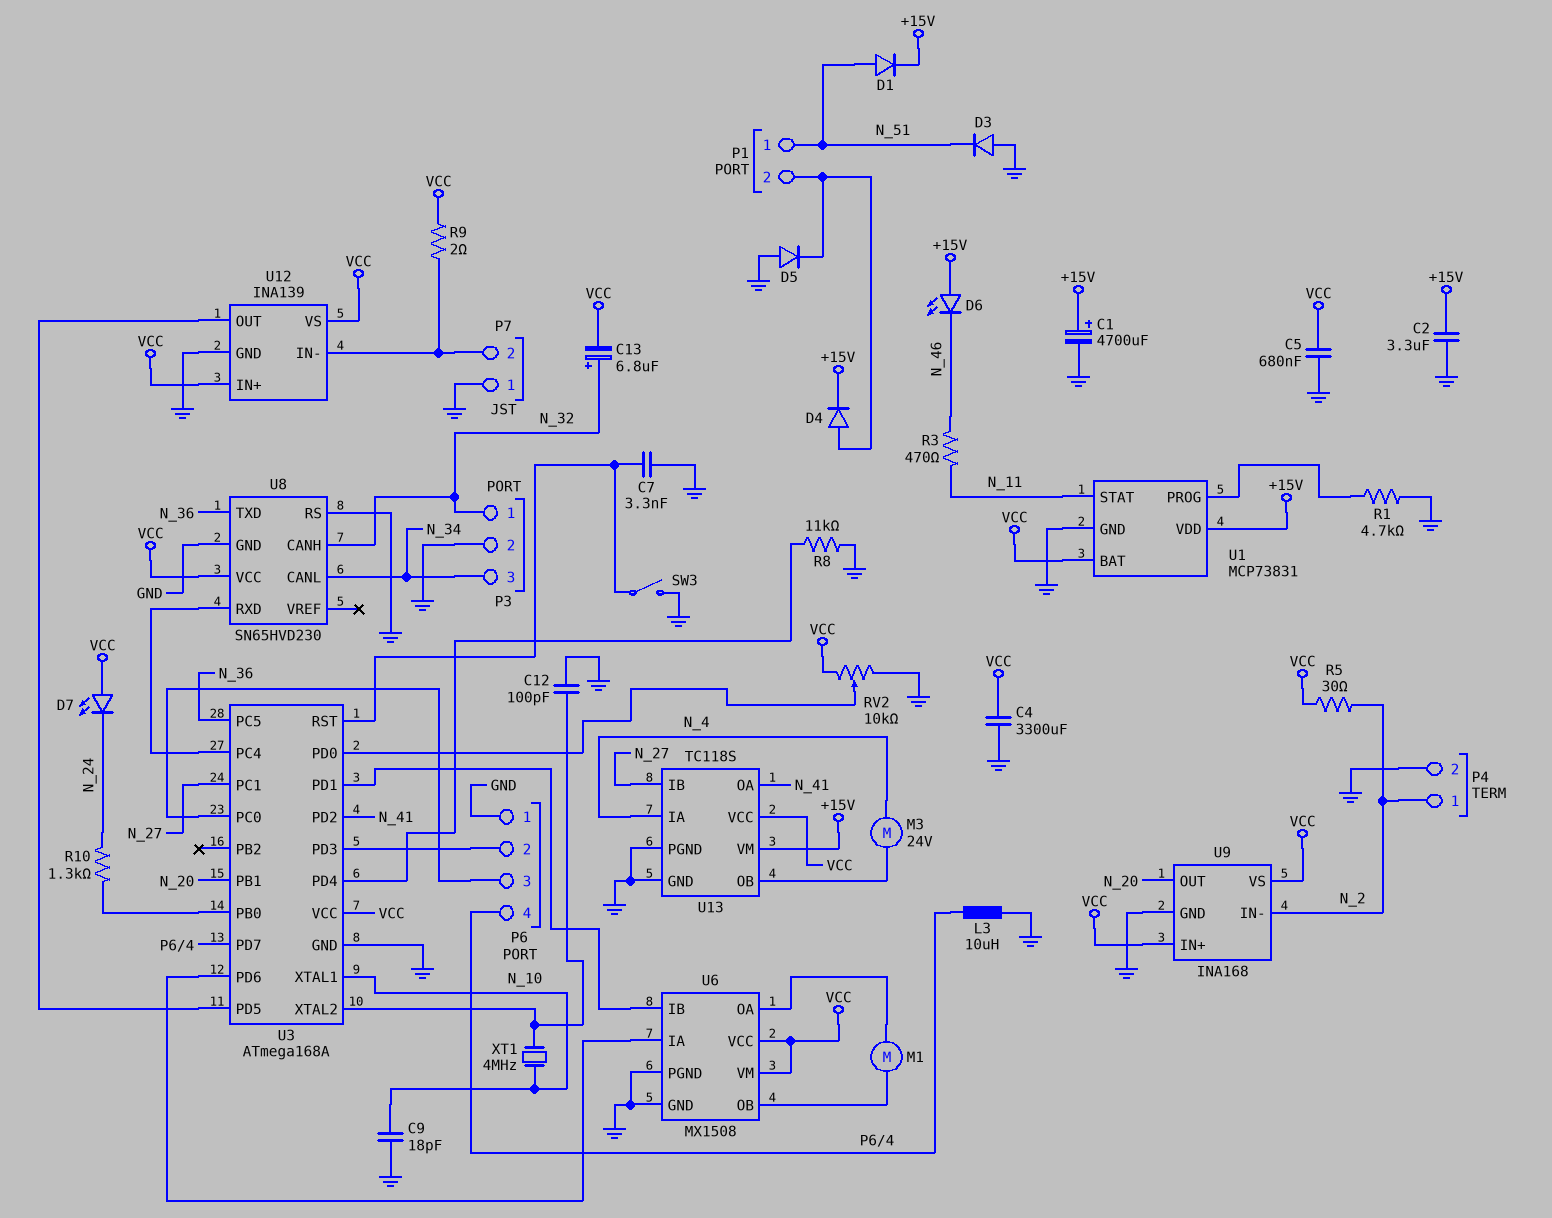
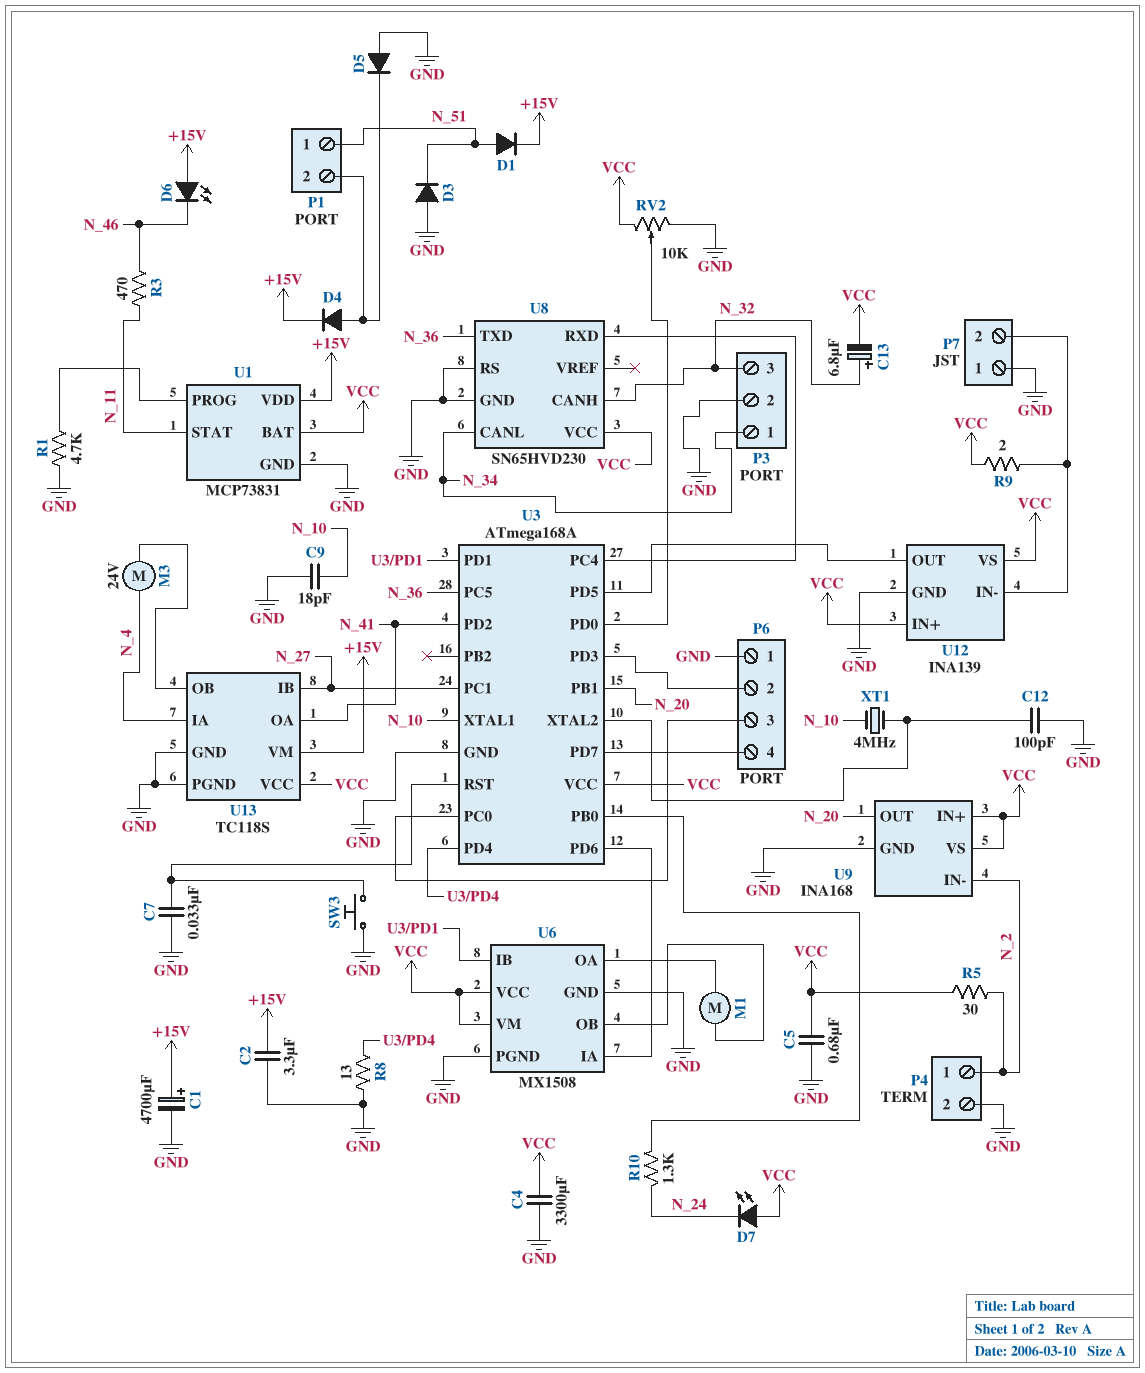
C7: 3.3nF (GND, U3/RST) -> 33nF (GND, U3/RST)
L3: 10uH (GND, P6/4) -> none
P3 pin 1: N_32 -> N_34
P3 pin 3: N_34 -> N_32
R8: 11k (GND, U3/PD4) -> 13 (GND, U3/PD4)
SW3: switch (GND, U3/RST) -> button (GND, U3/RST)

